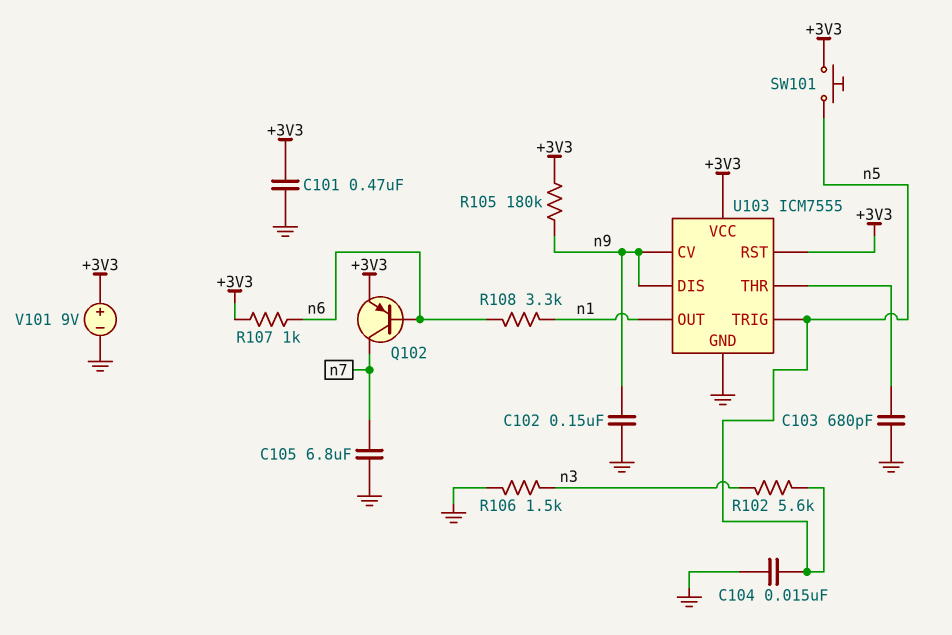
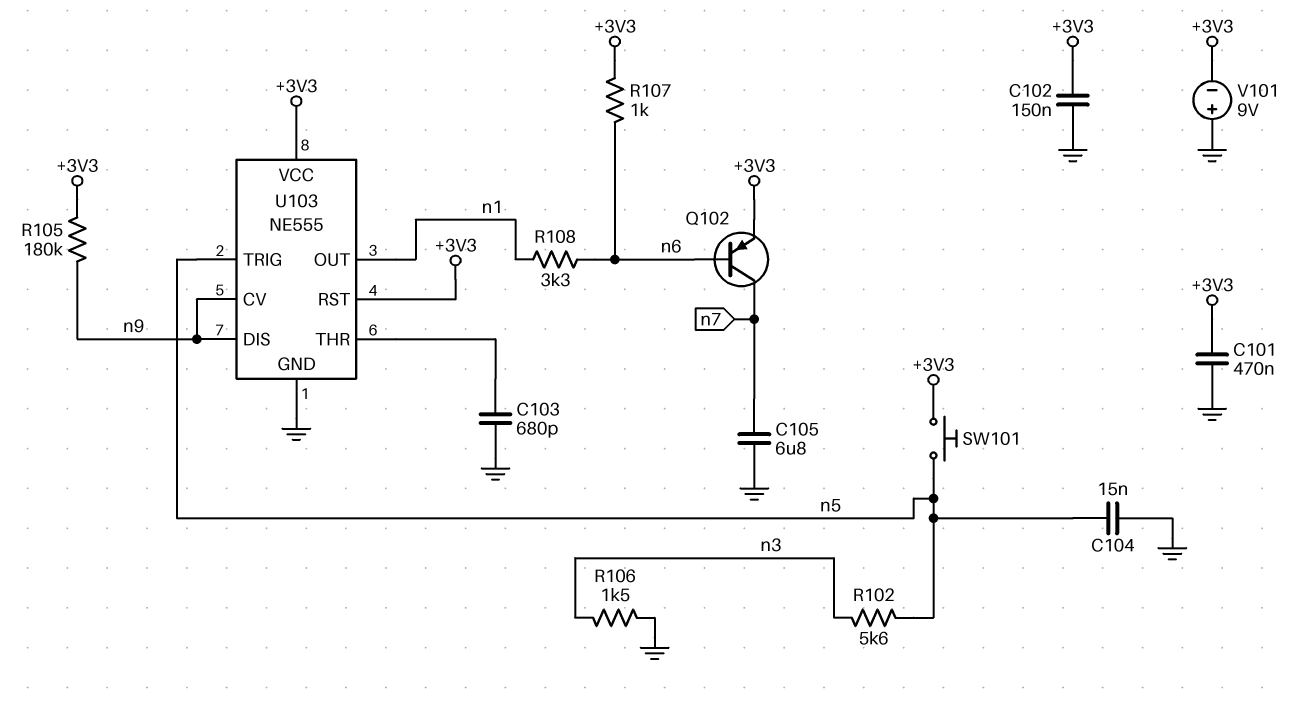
C102: 150nF (GND, n9) -> 150nF (+3V3, GND)
U103: ICM7555 -> NE555
V101: 9V (plus +3V3, minus GND) -> 9V (plus GND, minus +3V3)

